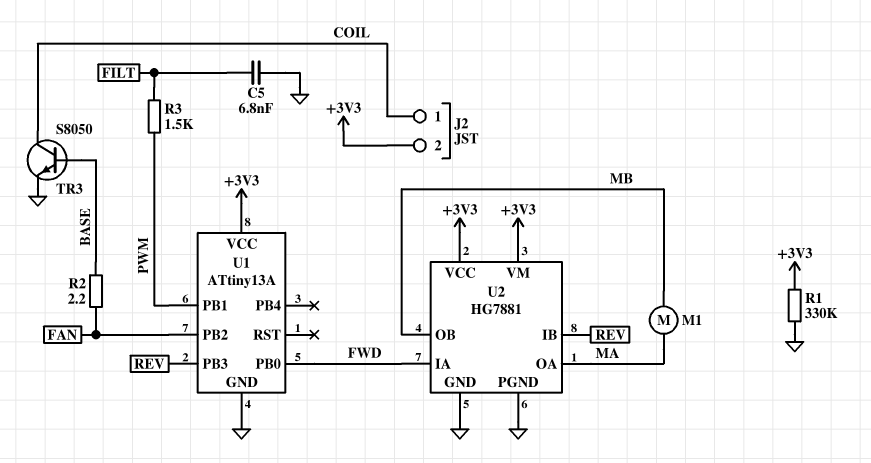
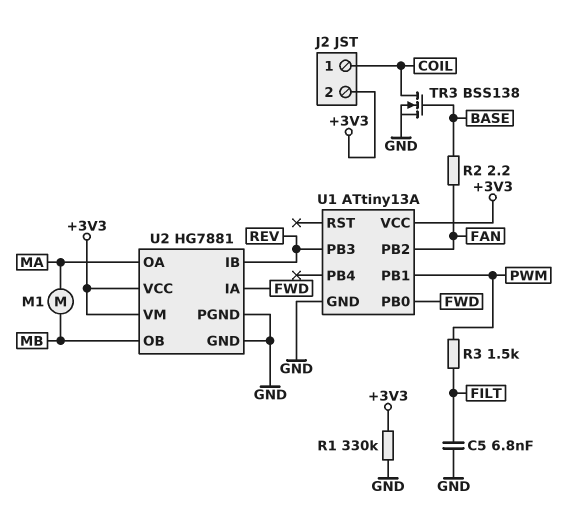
TR3: NPN S8050 (B BASE, C COIL, E GND) -> NMOS BSS138 (G BASE, D COIL, S GND)

